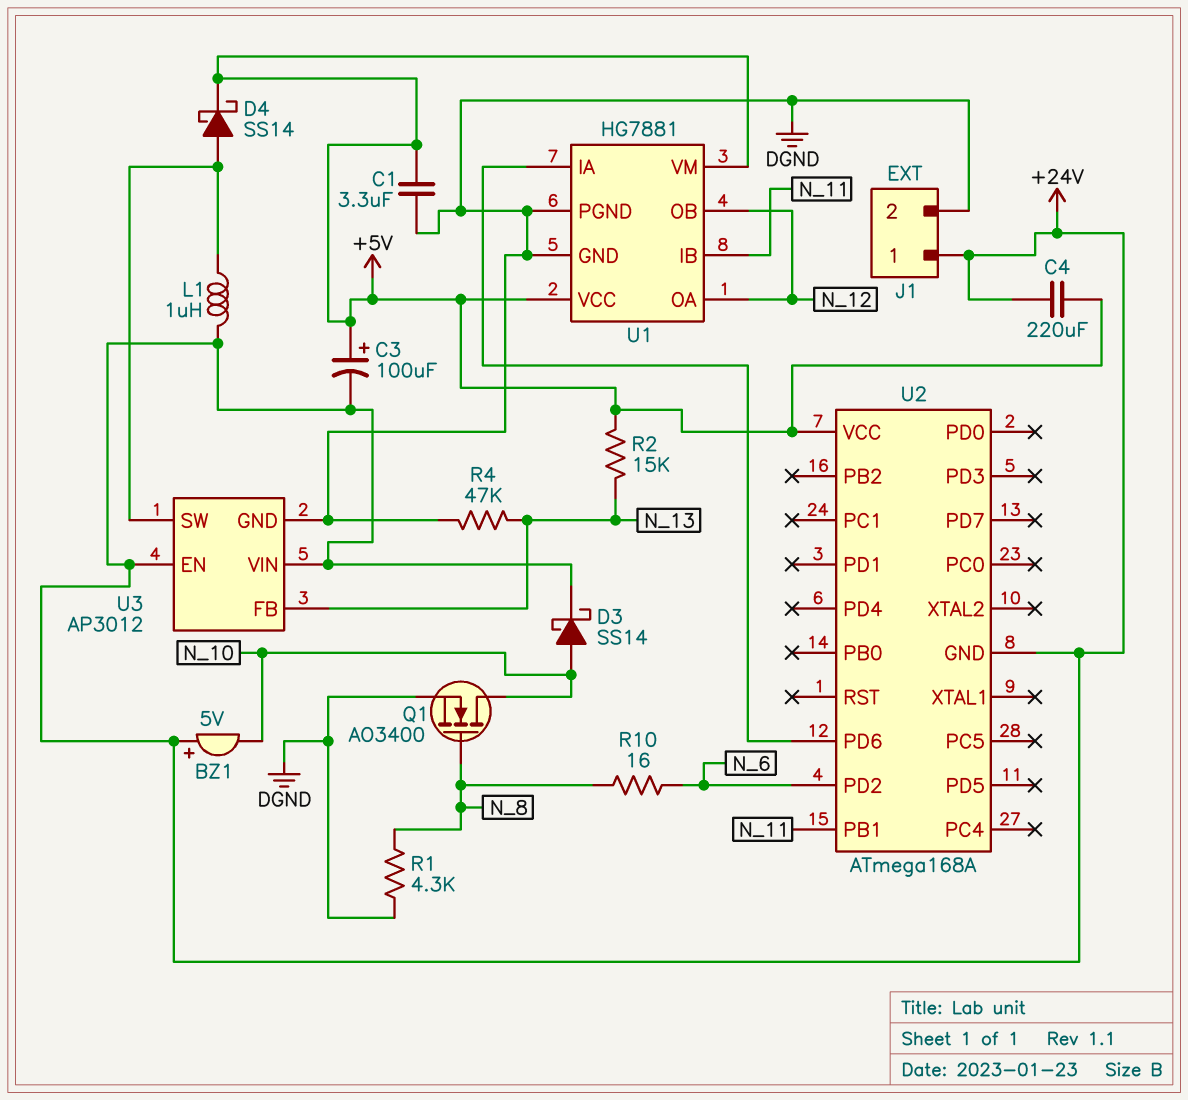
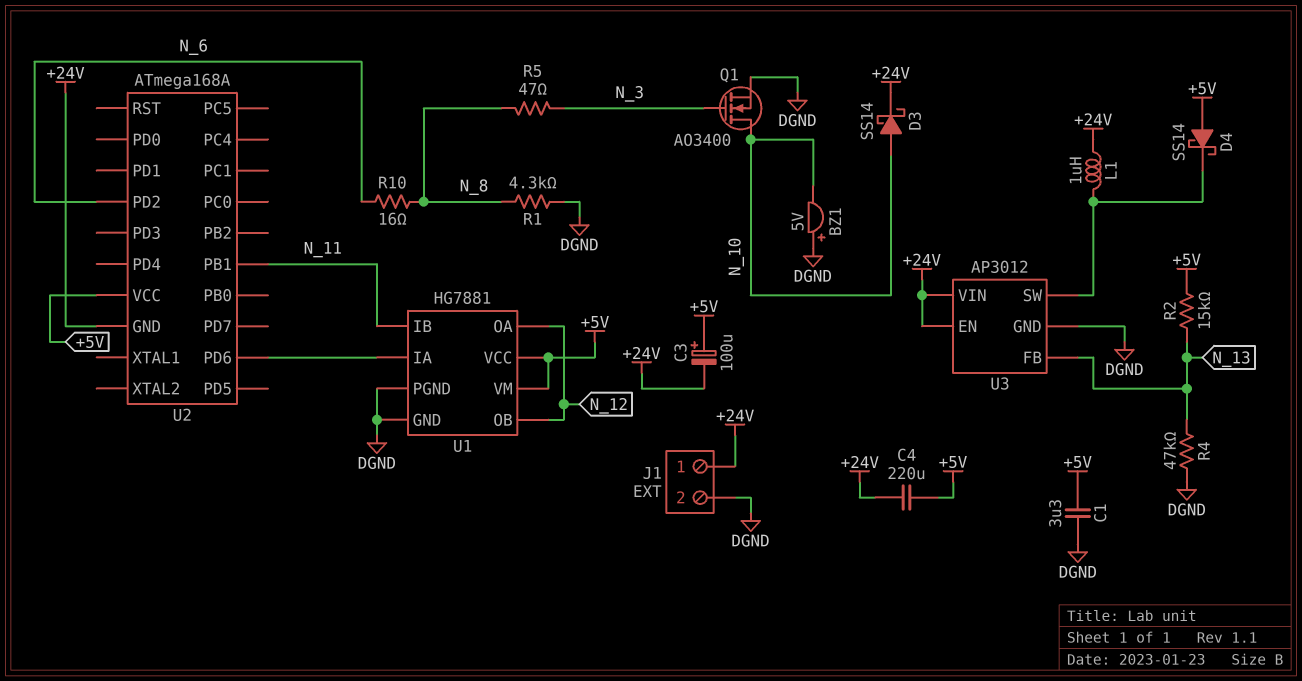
BZ1: buzzer 5V (plus +24V, minus N_10) -> buzzer 5V (plus DGND, minus N_10)
D4: schottky SS14 (A U3/SW, K +5V) -> schottky SS14 (A +5V, K U3/SW)
Q1: NMOS AO3400 (G N_8, D N_10, S DGND) -> NMOS AO3400 (G N_3, D N_10, S DGND)
R5: none -> 47 (N_3, N_8)

